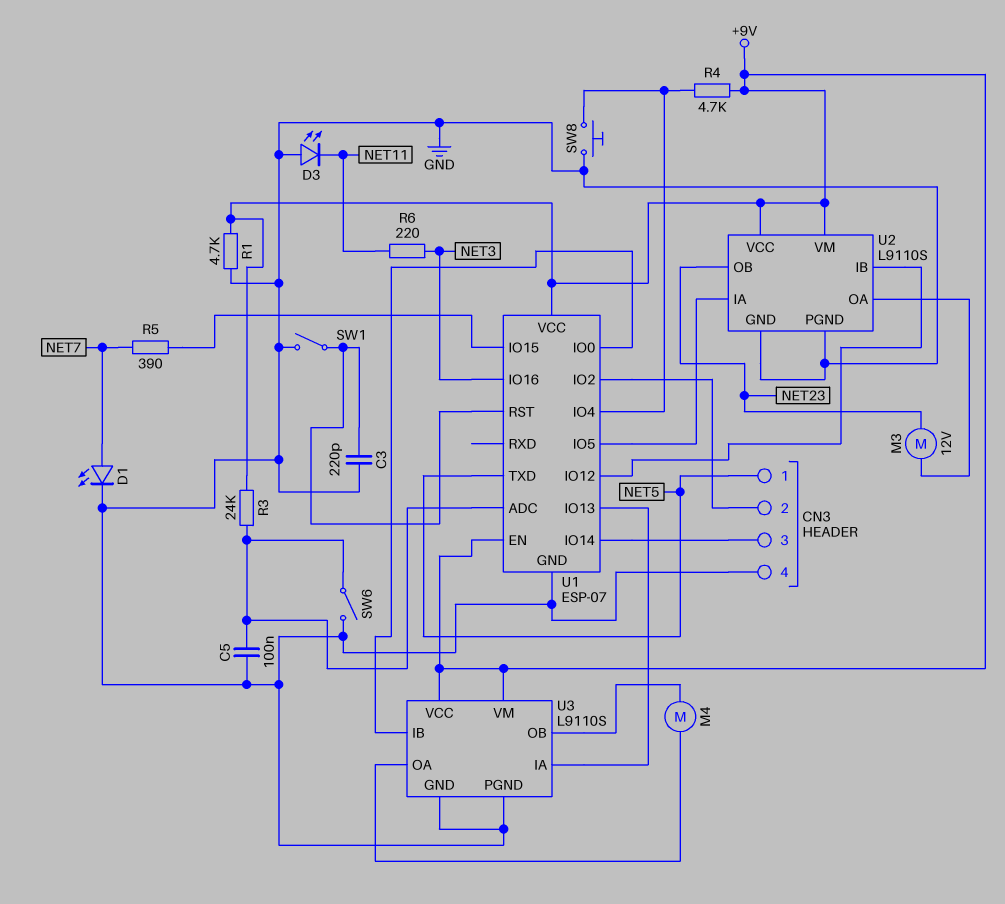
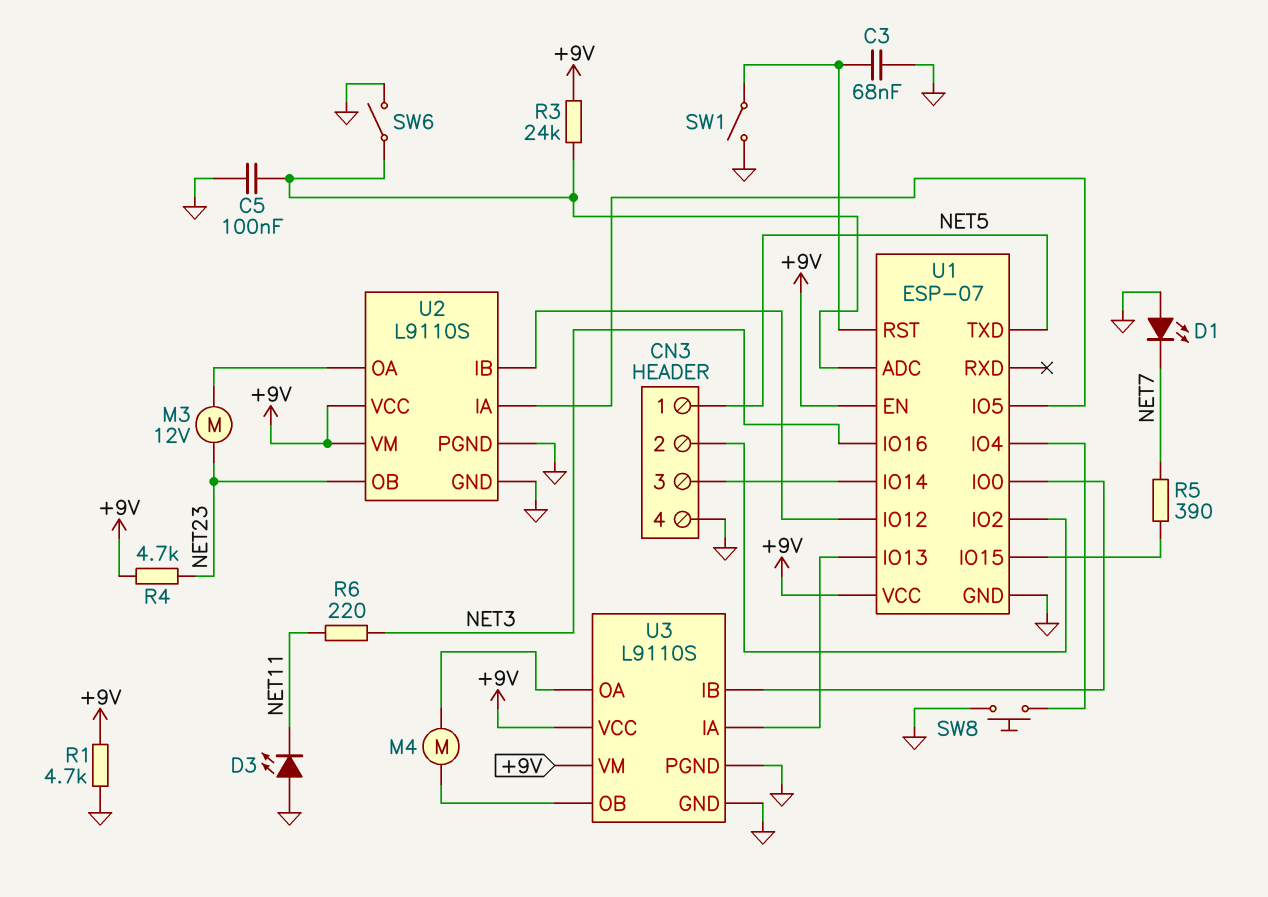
C3: 220pF (GND, U1/RST) -> 68nF (GND, U1/RST)
D1: LED (A NET7, K GND) -> LED (A GND, K NET7)
R4: 4.7k (+9V, U1/IO4) -> 4.7k (+9V, NET23)

